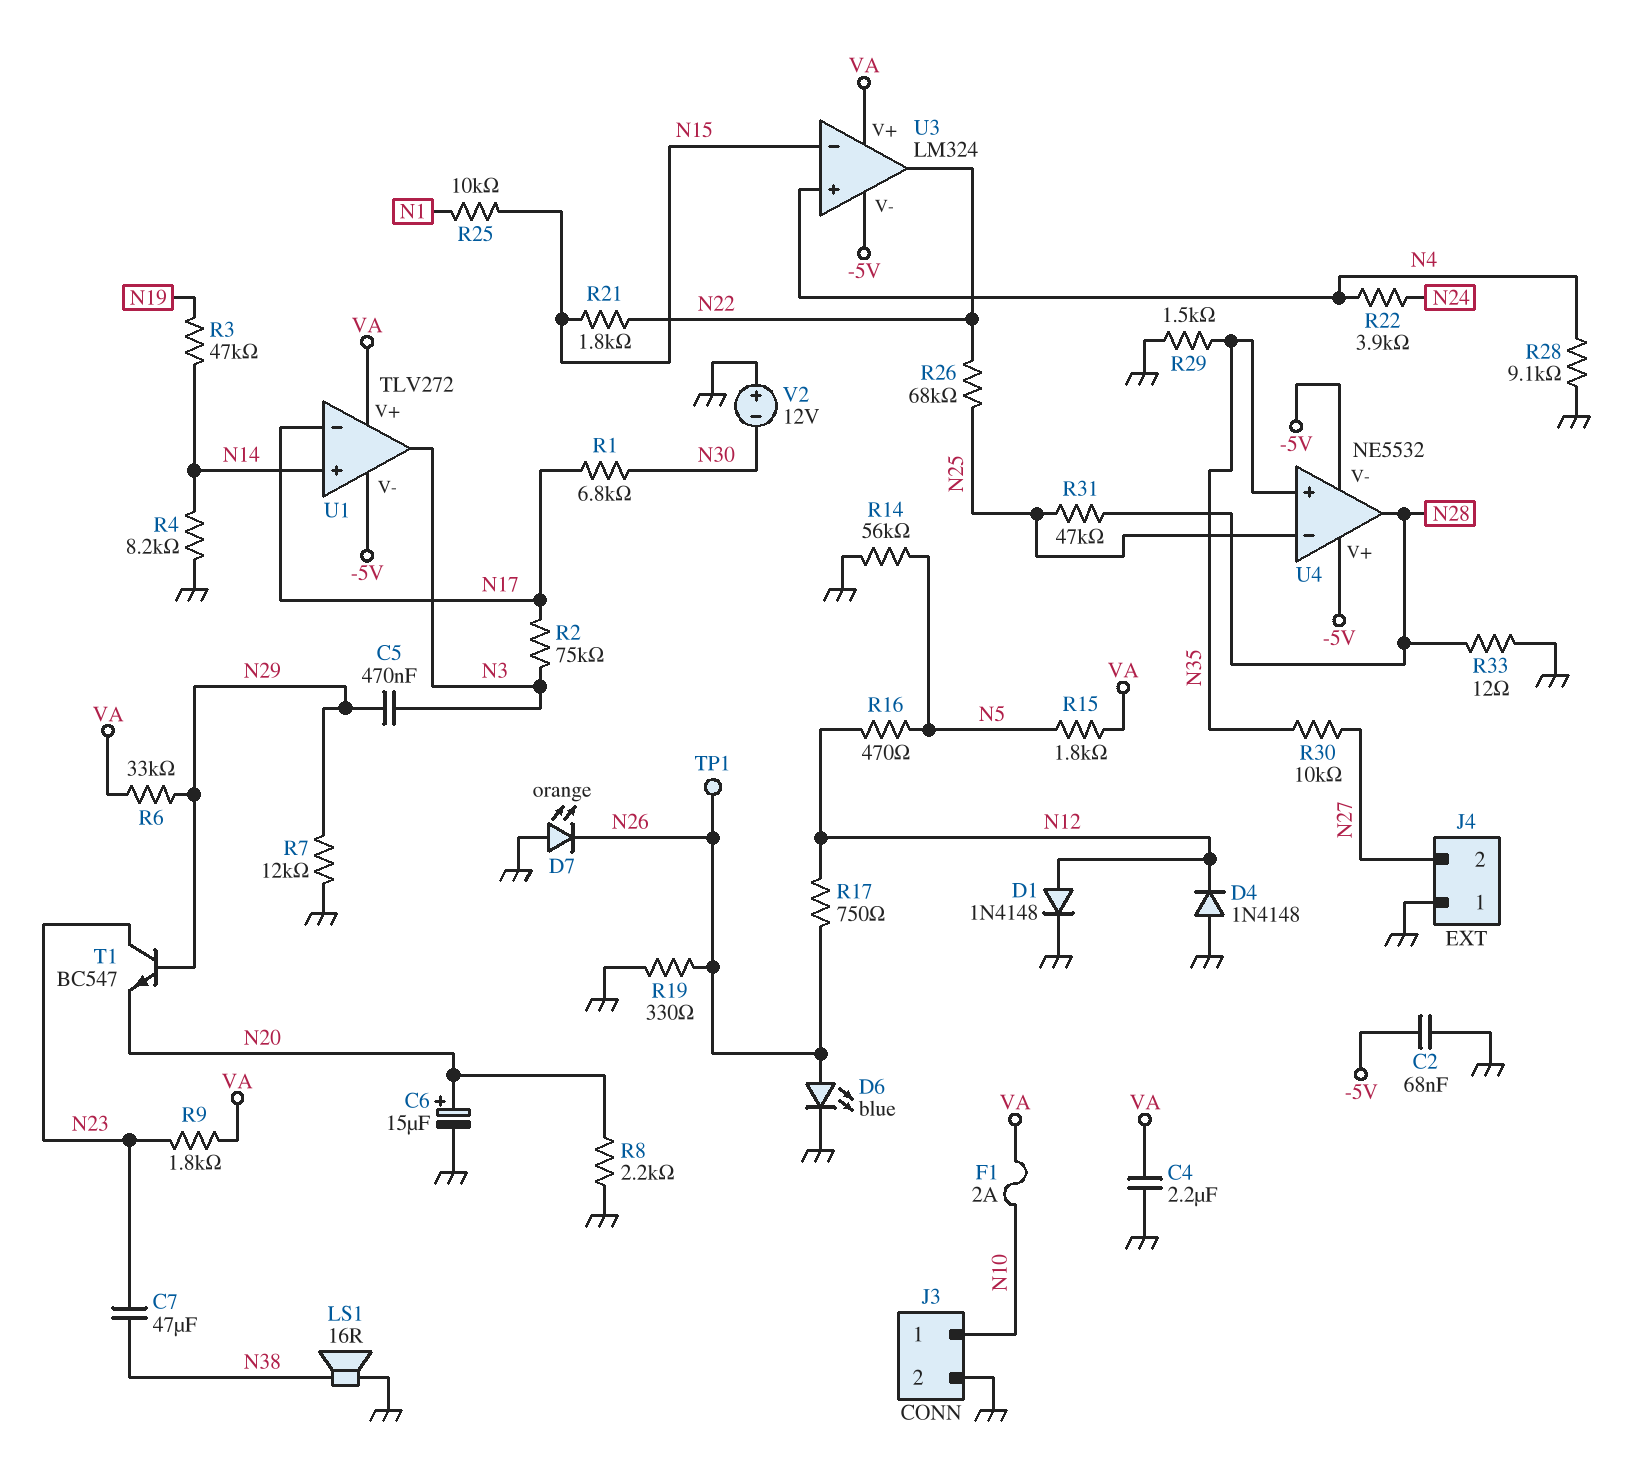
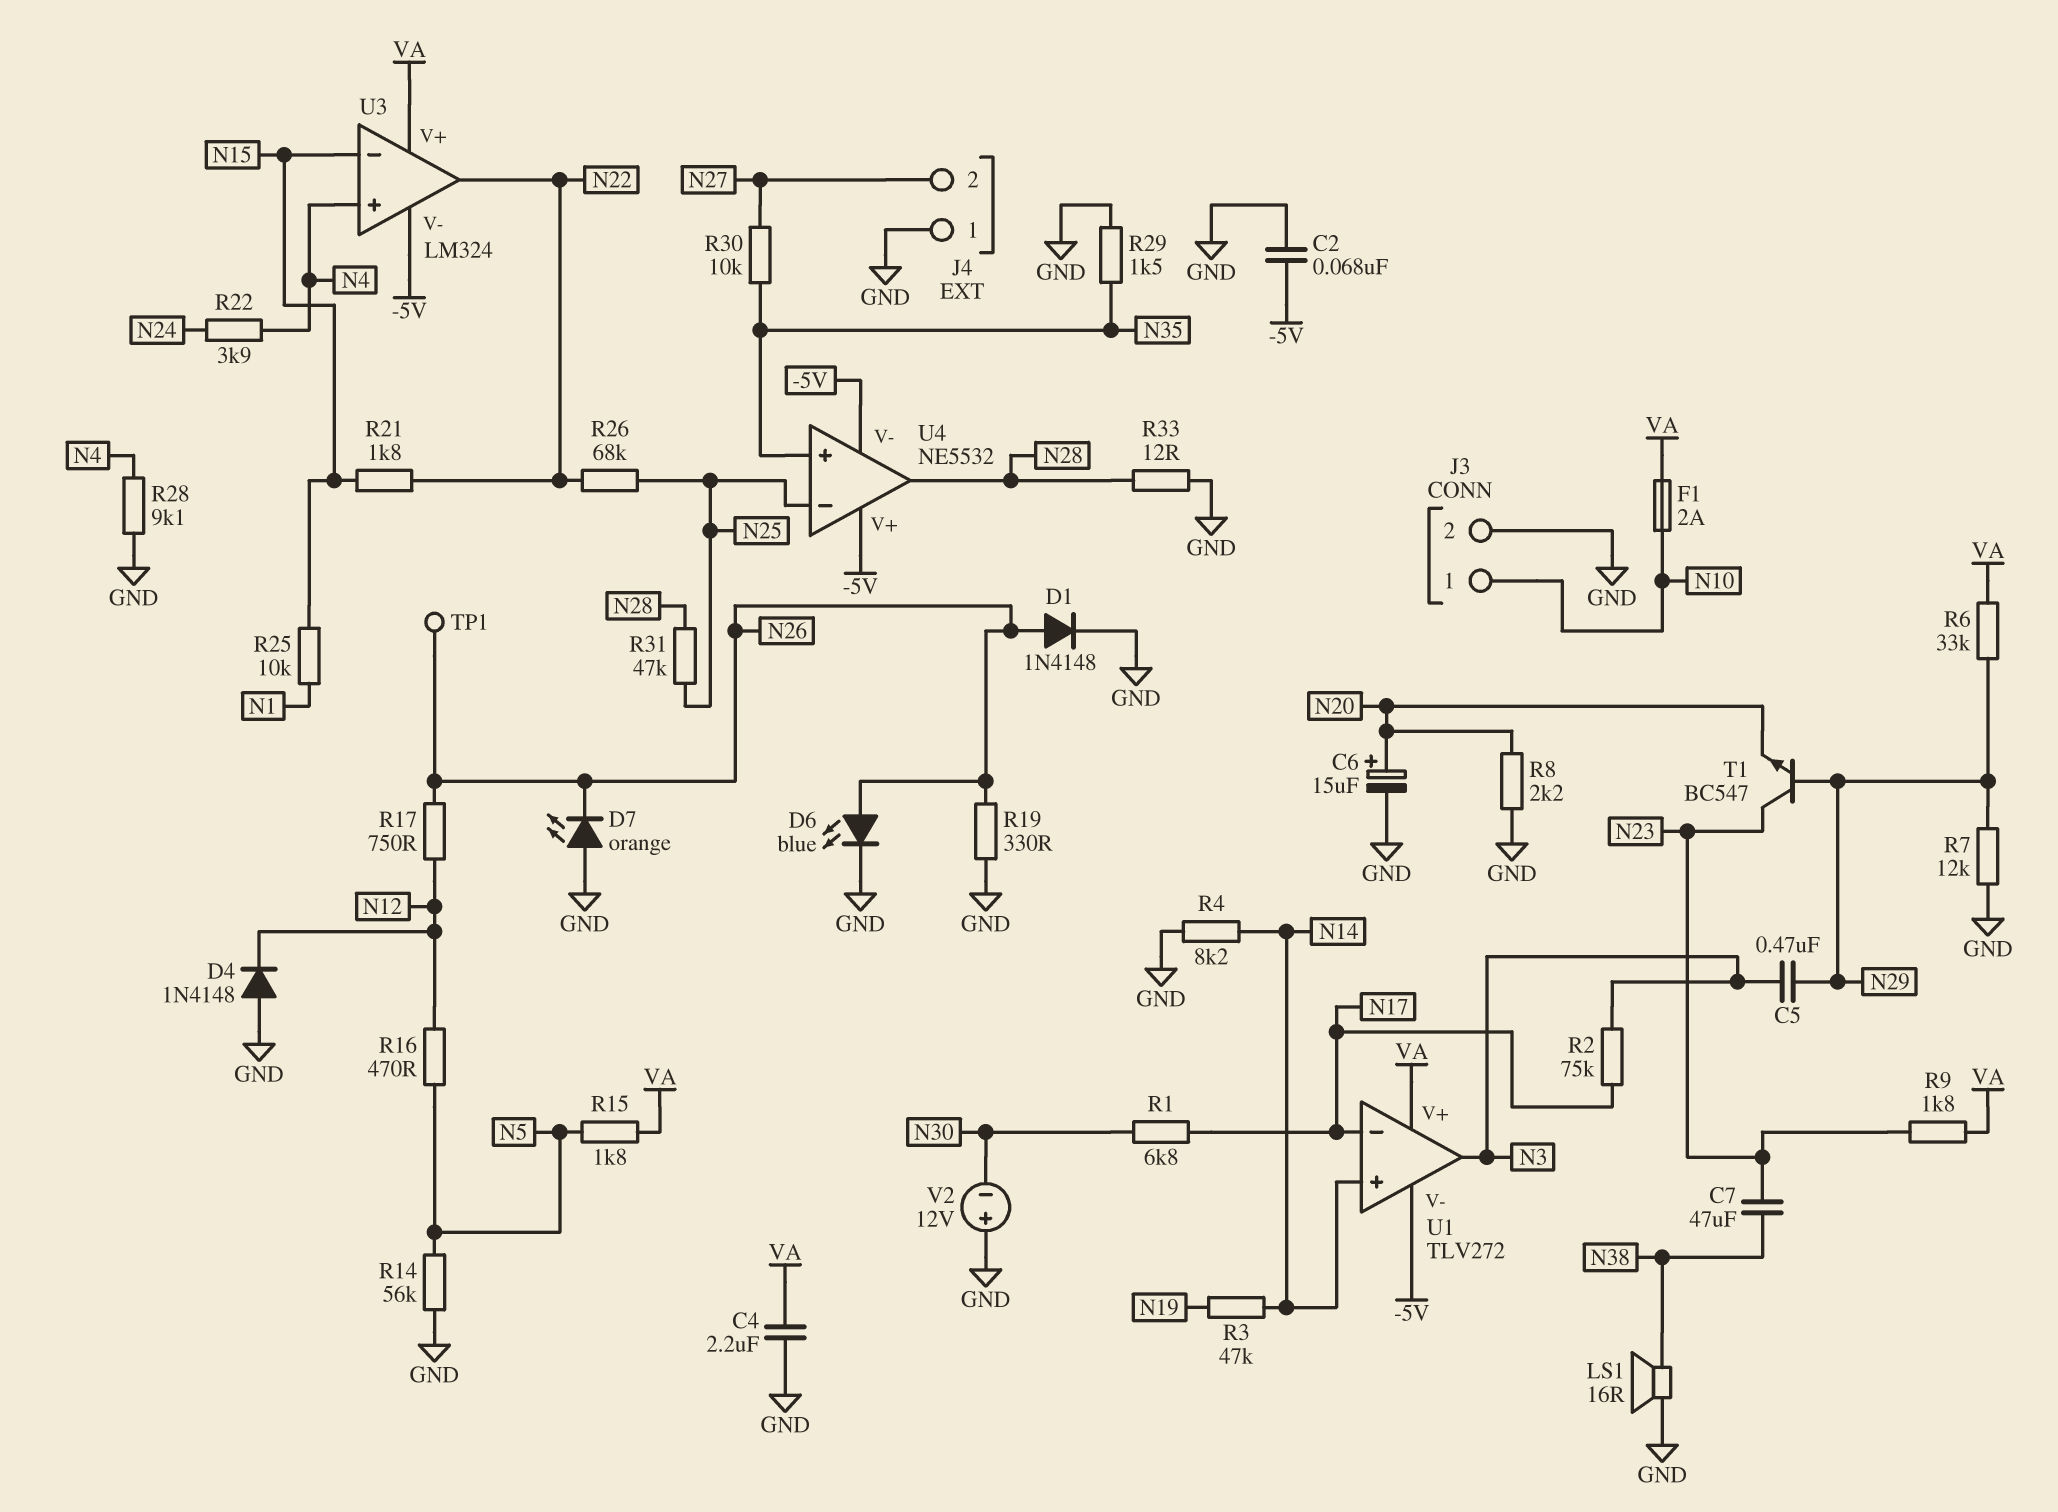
D1: diode 1N4148 (A N12, K GND) -> diode 1N4148 (A N26, K GND)

